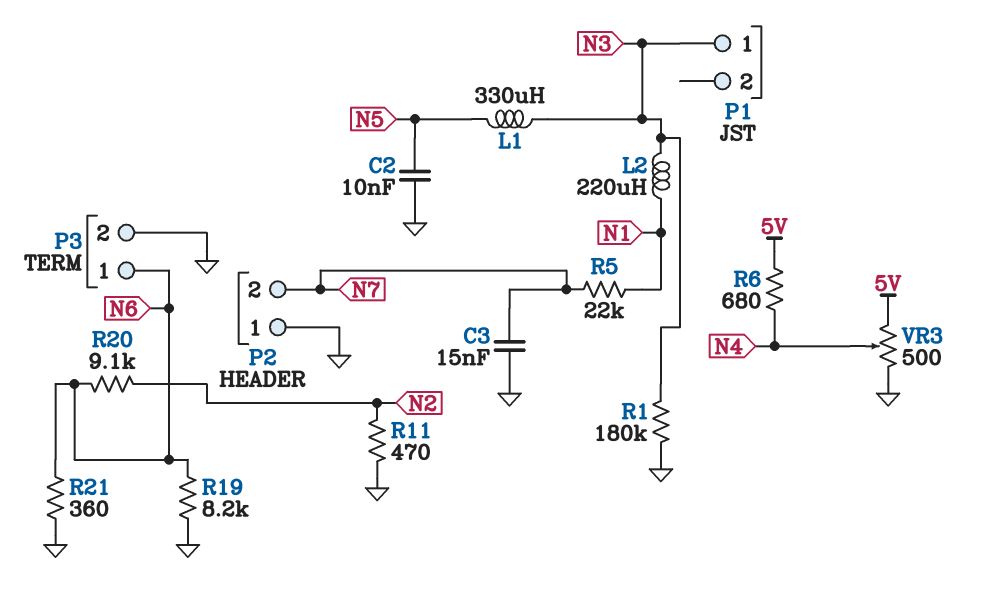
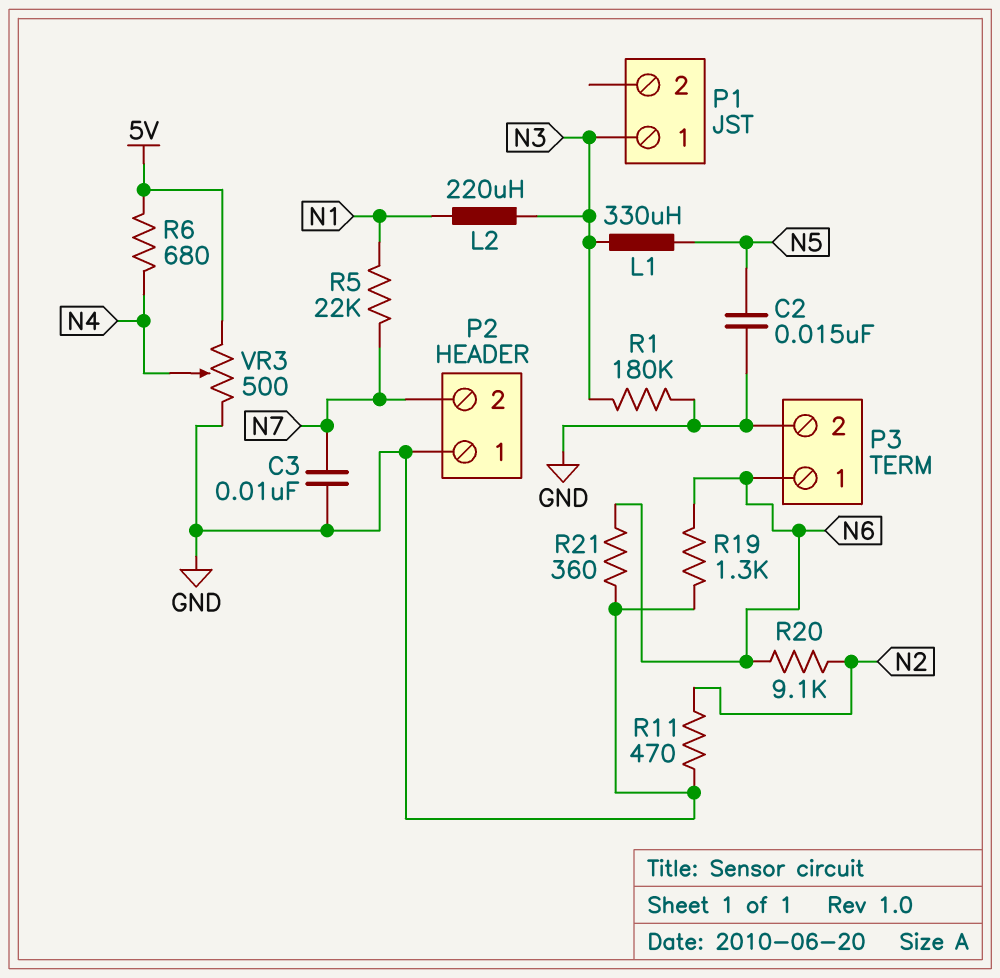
C2: 10nF (GND, N5) -> 15nF (GND, N5)
C3: 15nF (GND, N7) -> 10nF (GND, N7)
R19: 8.2k (GND, N6) -> 1.3k (GND, N6)

